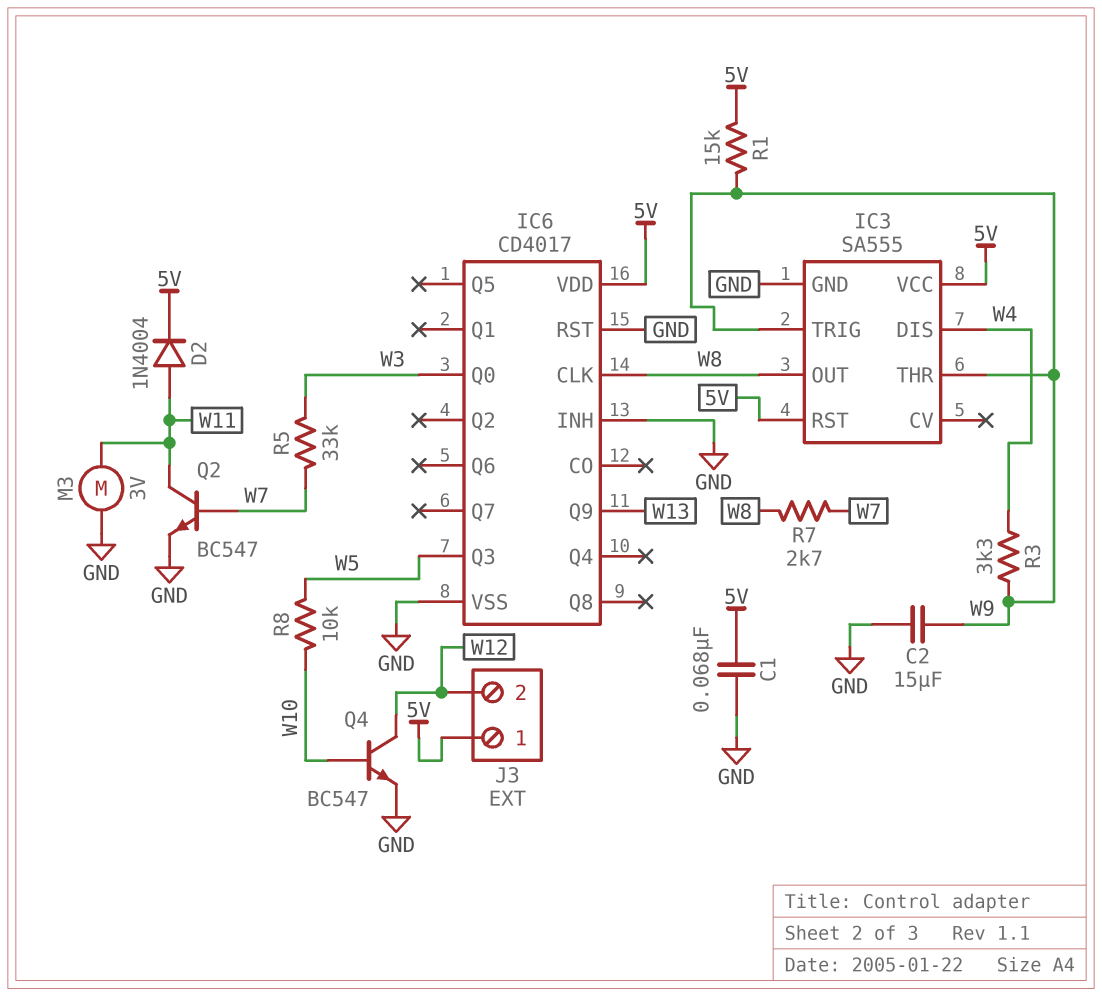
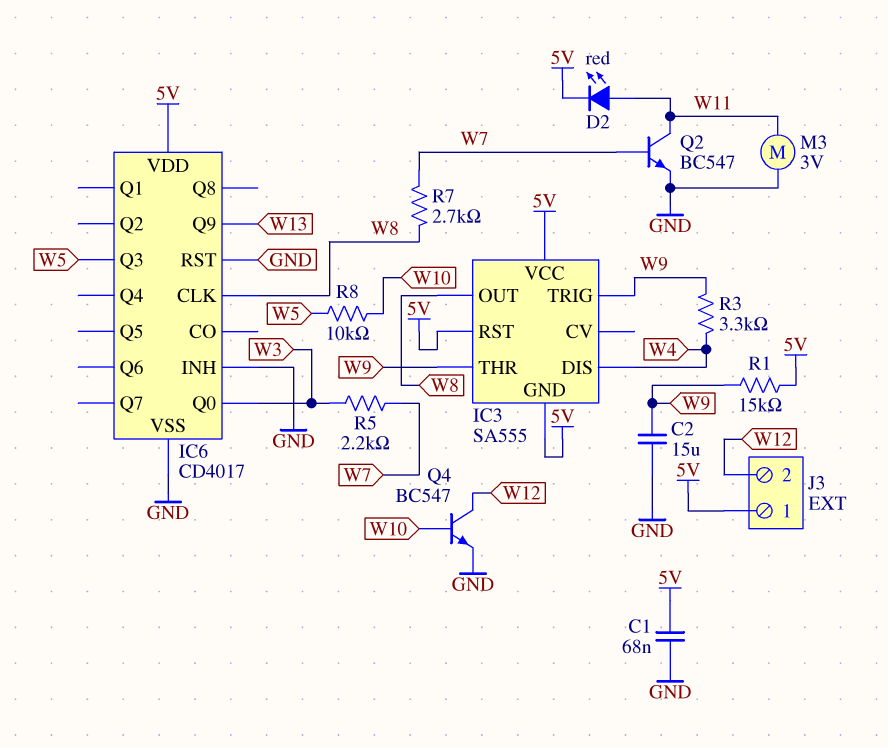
D2: diode 1N4004 (A W11, K 5V) -> LED red (A W11, K 5V)
IC3 pin GND: GND -> 5V
R5: 33k (W3, W7) -> 2.2k (W3, W7)

